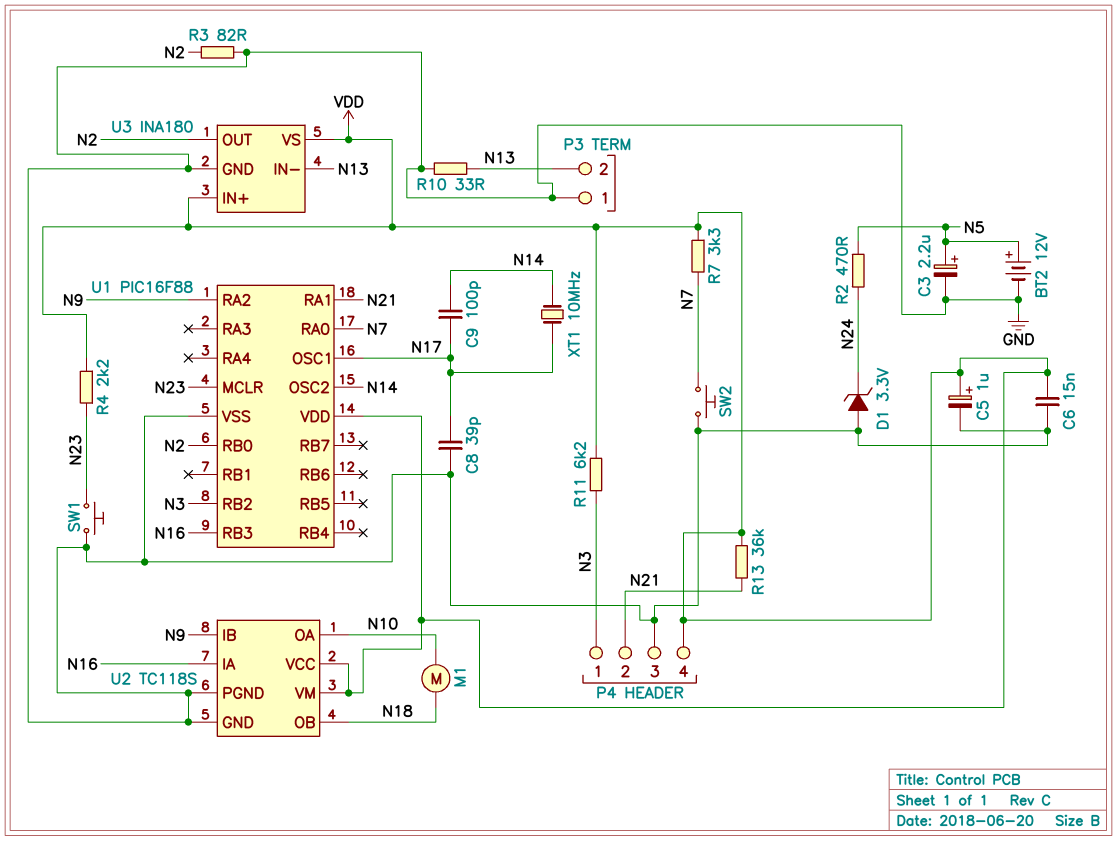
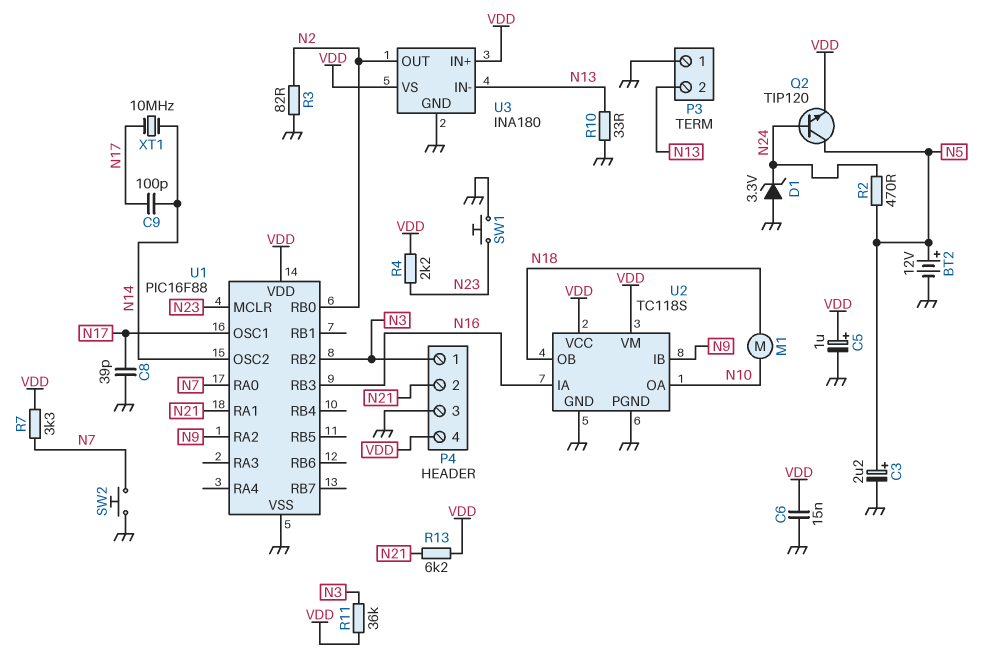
Q2: none -> NPN TIP120 (B N24, C N5, E VDD)
R11: 6.2k (N3, VDD) -> 36k (N3, VDD)
R13: 36k (N21, VDD) -> 6.2k (N21, VDD)

